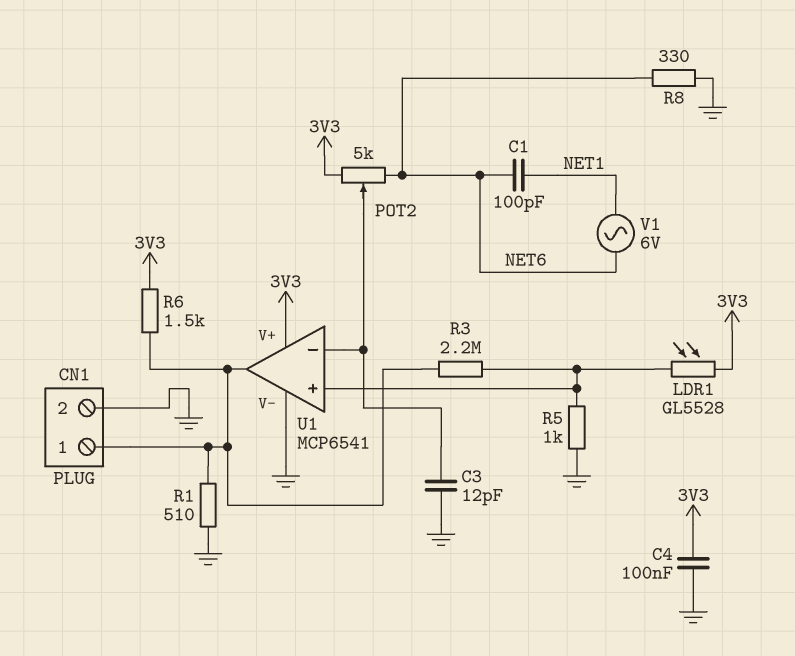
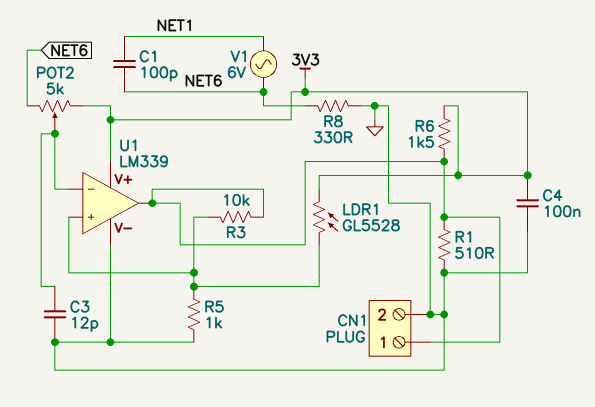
R3: 2.2M (CN1/1, U1/in+) -> 10k (CN1/1, U1/in+)
U1: MCP6541 -> LM339

